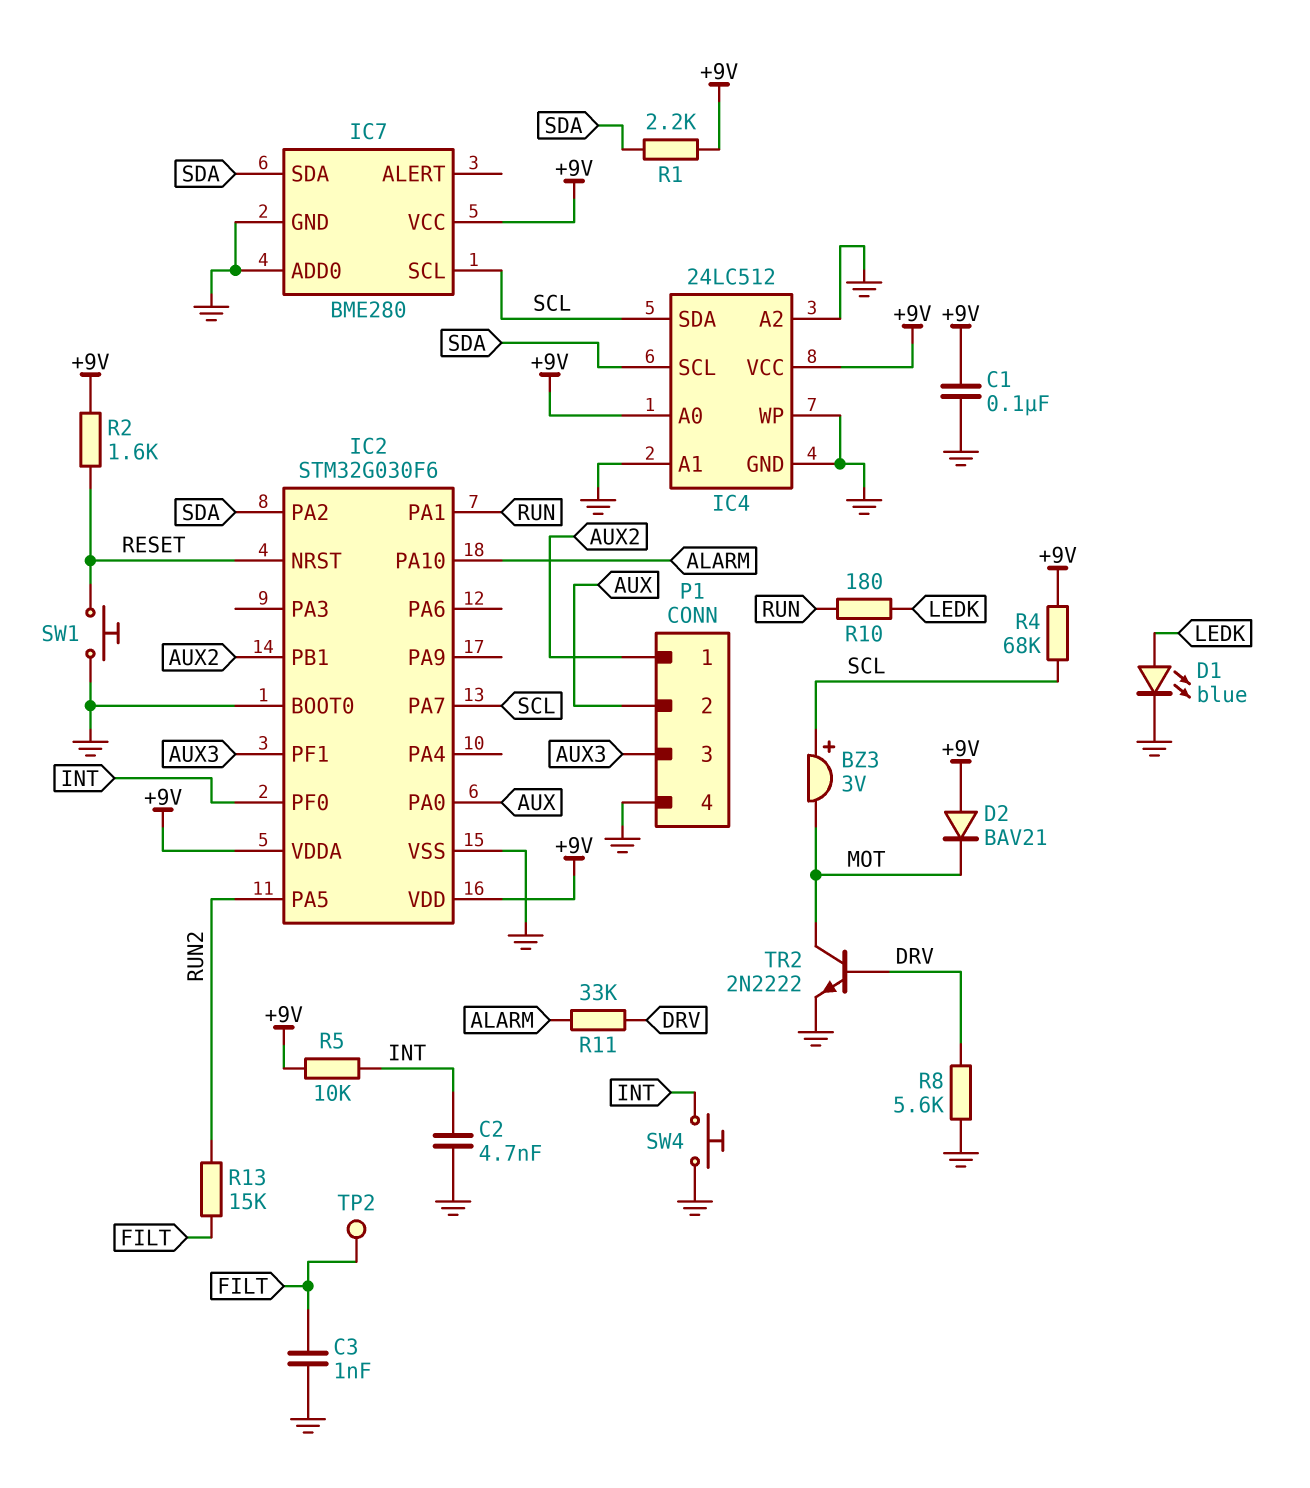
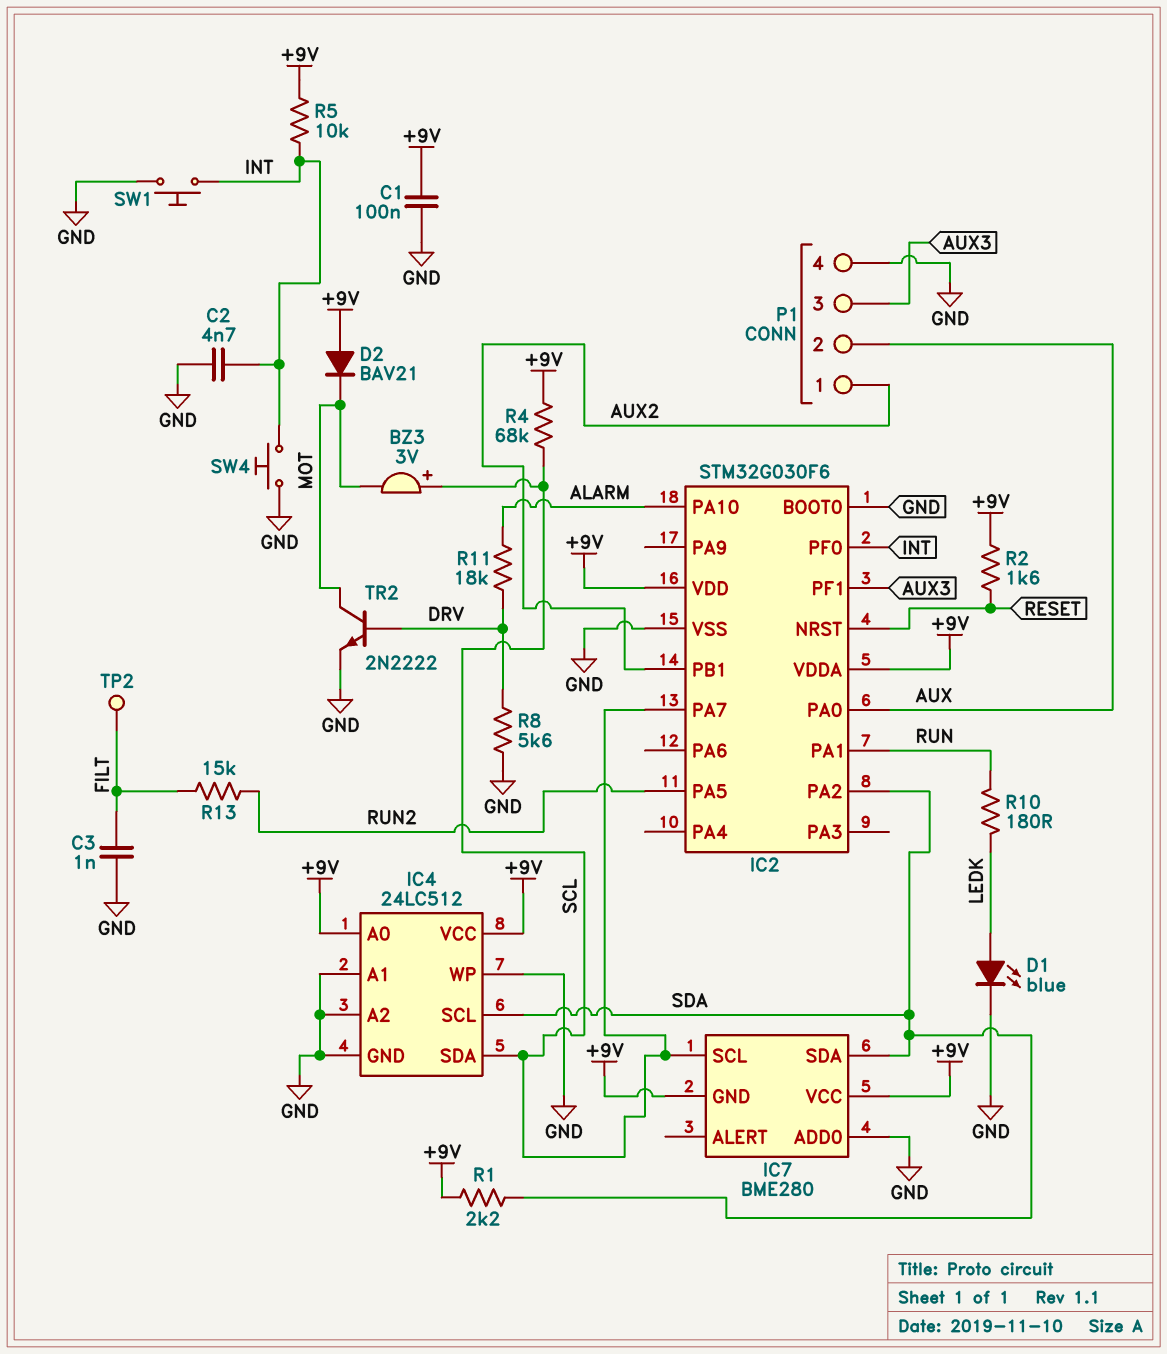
IC7 pin GND: GND -> +9V
R11: 33k (ALARM, DRV) -> 18k (ALARM, DRV)
SW1: button (GND, RESET) -> button (GND, INT)

